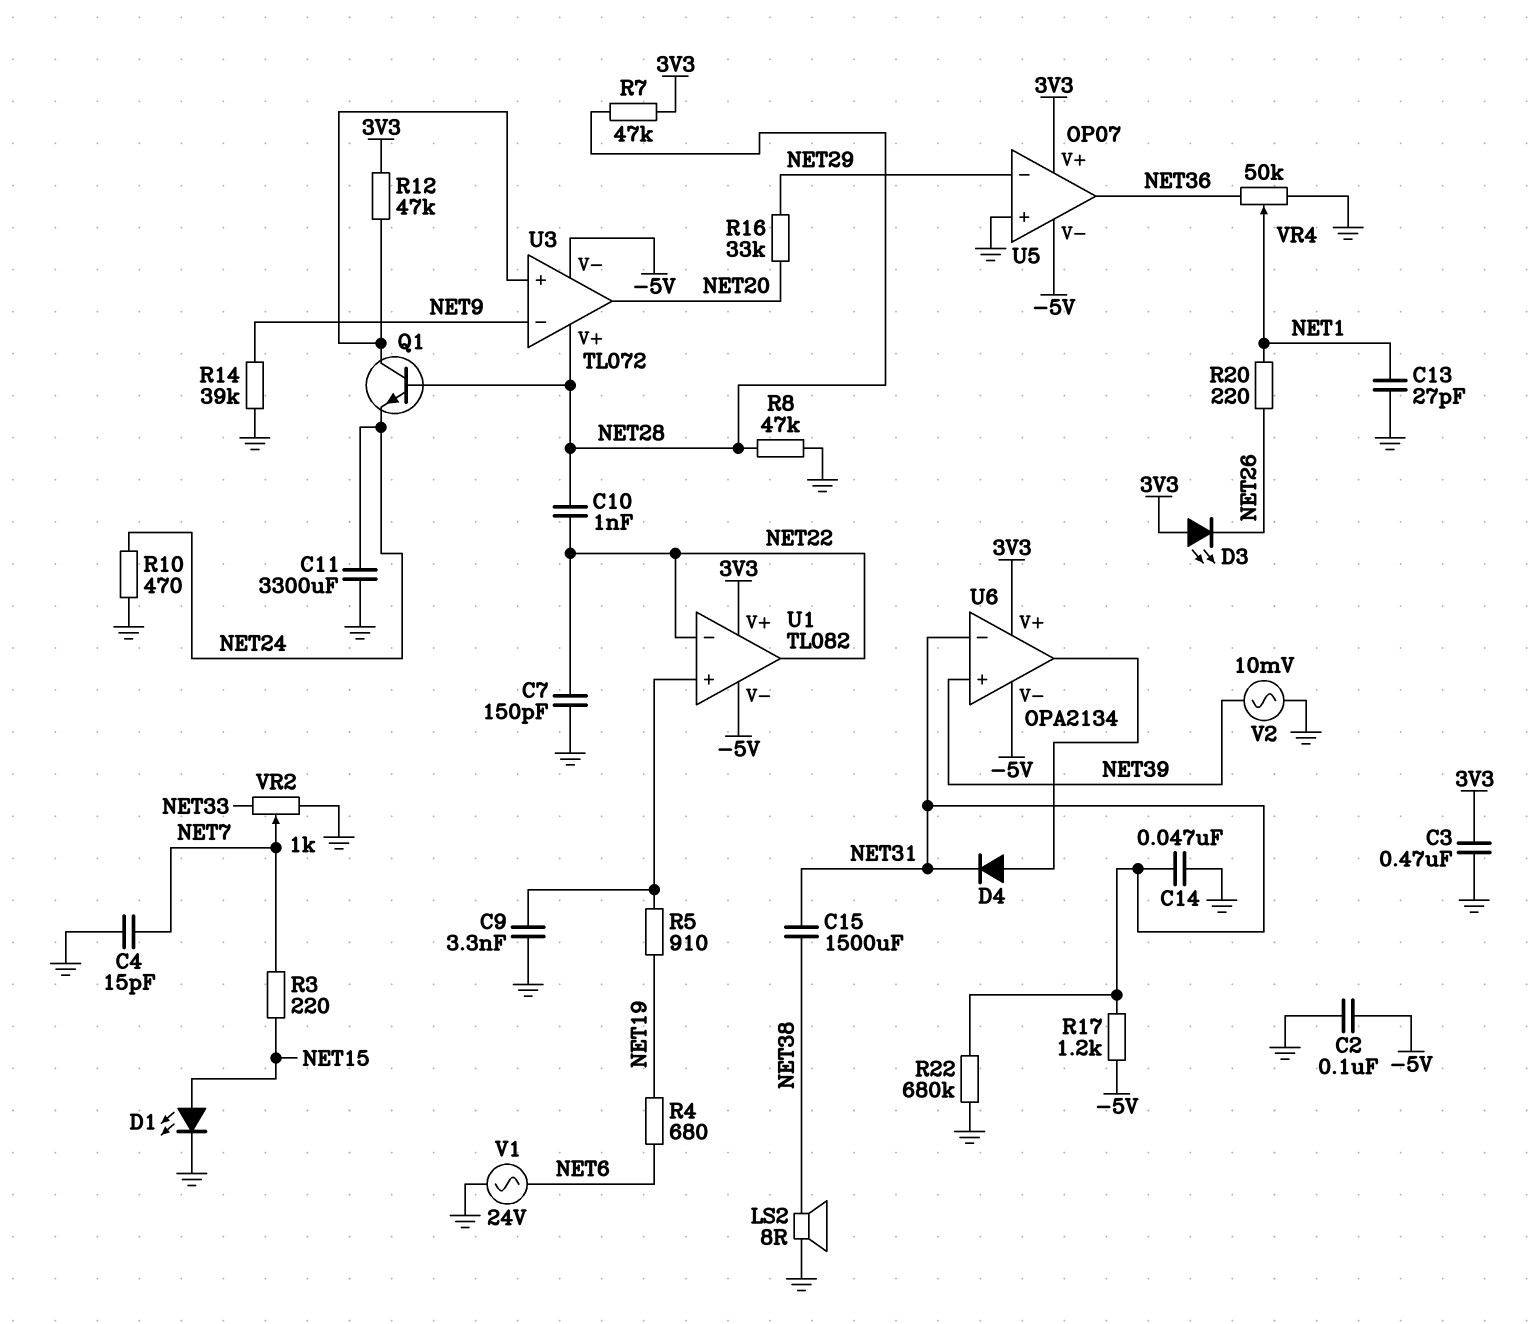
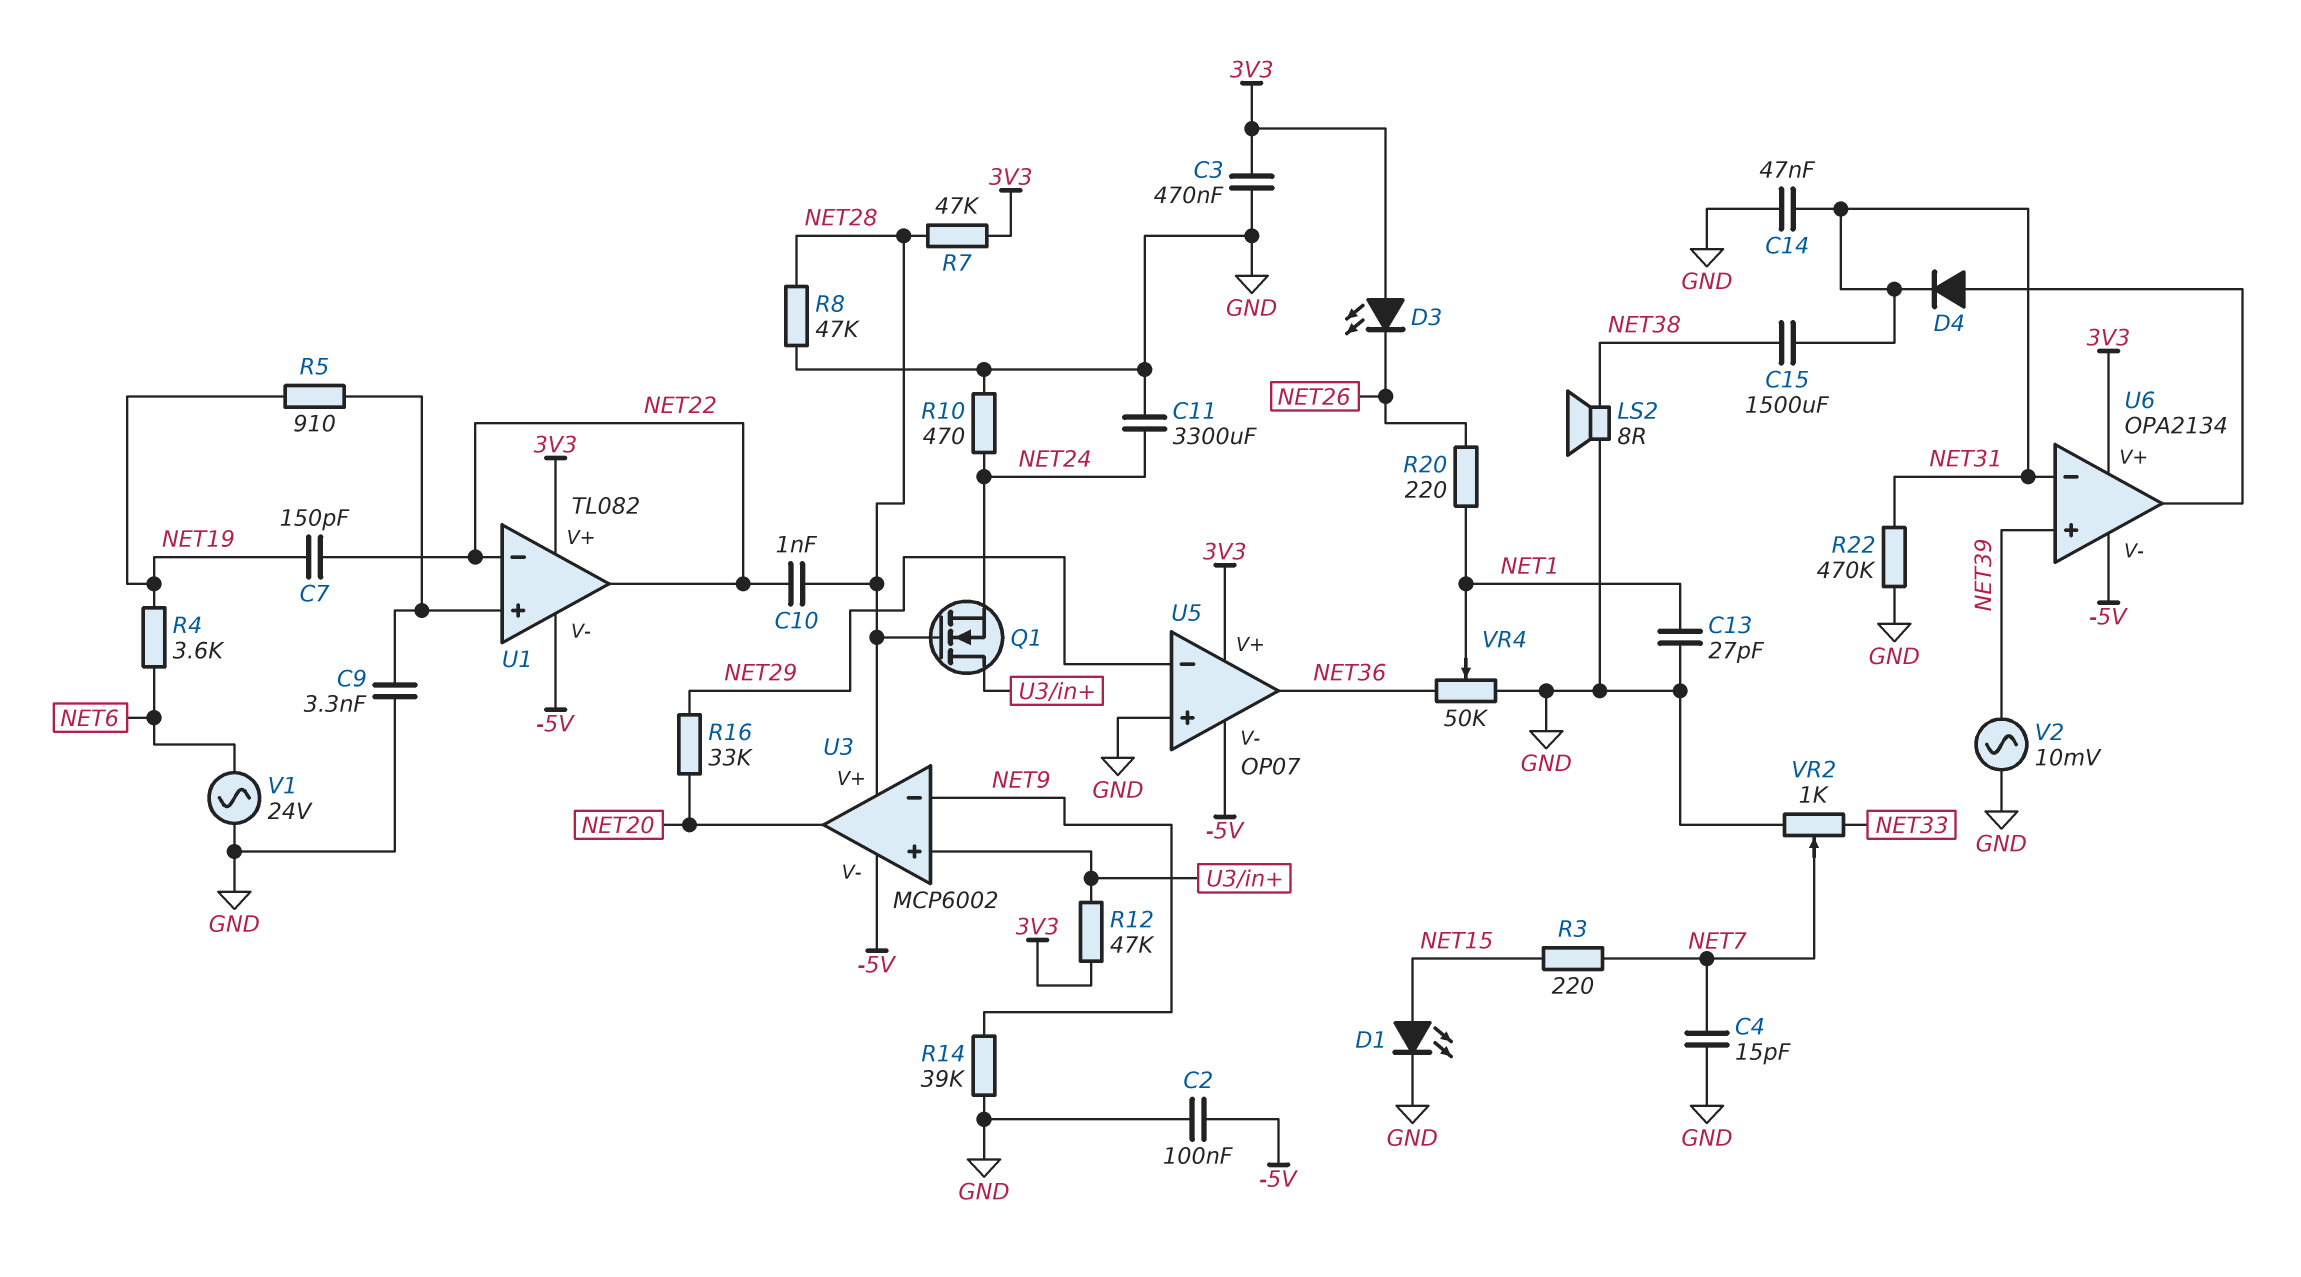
C7: 150pF (GND, NET22) -> 150pF (NET19, NET22)
Q1: NPN (B NET28, C U3/in+, E NET24) -> NMOS (G NET28, D U3/in+, S NET24)
R4: 680 (NET6, NET19) -> 3.6k (NET6, NET19)
R17: 1.2k (-5V, NET31) -> none
R22: 680k (GND, NET31) -> 470k (GND, NET31)
U3: TL072 -> MCP6002

